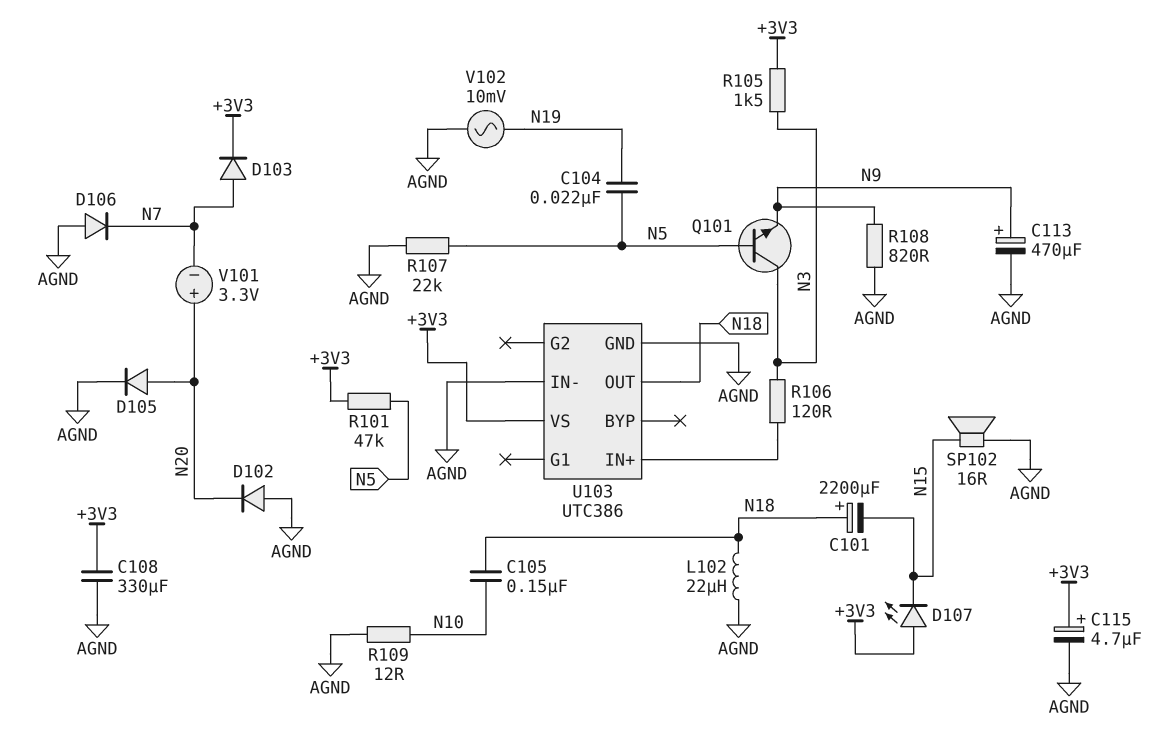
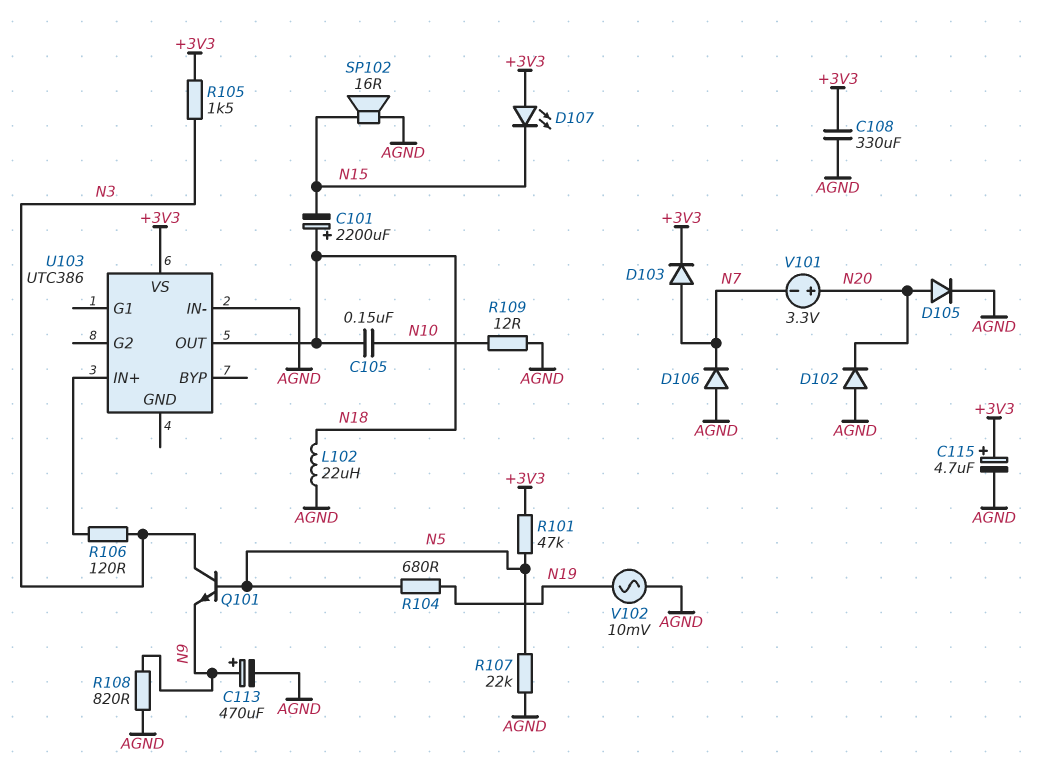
C104: 22nF (N5, N19) -> none
R104: none -> 680 (N5, N19)
U103 pin GND: AGND -> none

